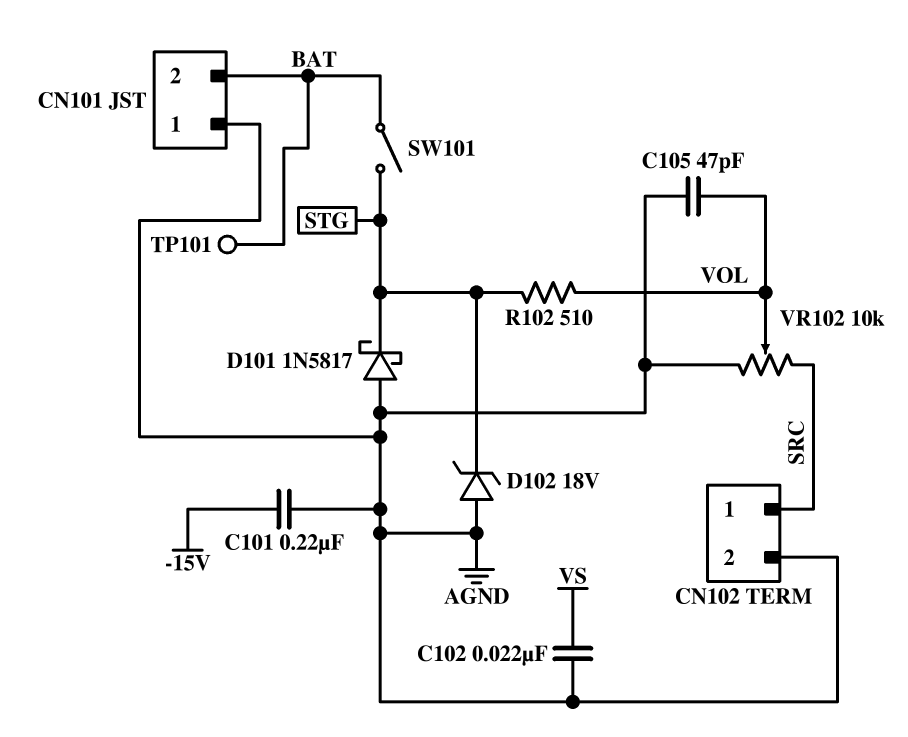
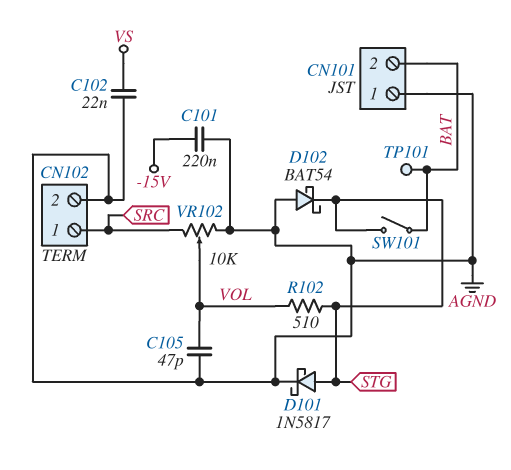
D101: schottky 1N5817 (A AGND, K STG) -> schottky 1N5817 (A STG, K AGND)
D102: zener 18V (A AGND, K STG) -> schottky BAT54 (A AGND, K STG)

